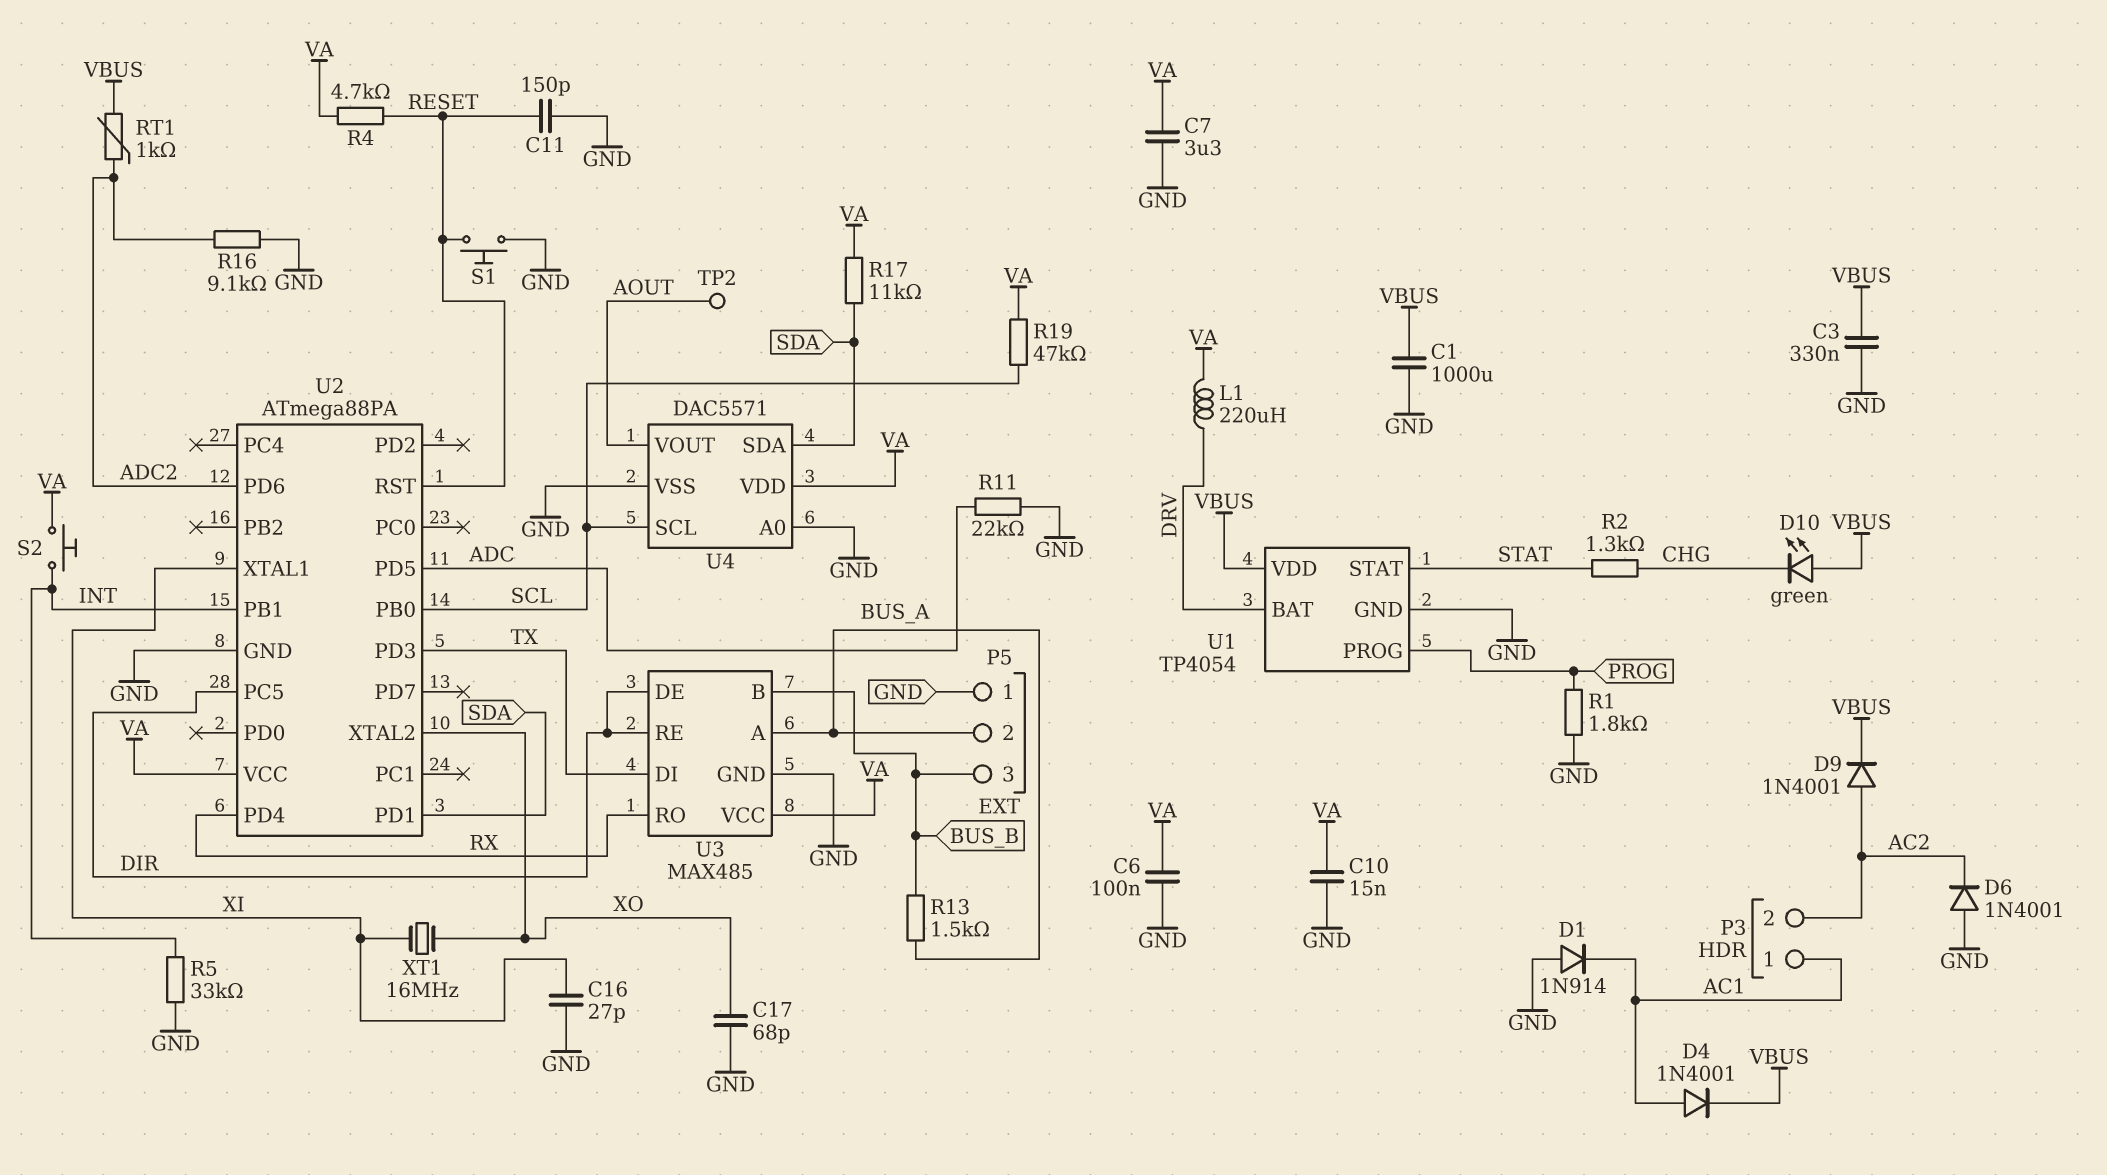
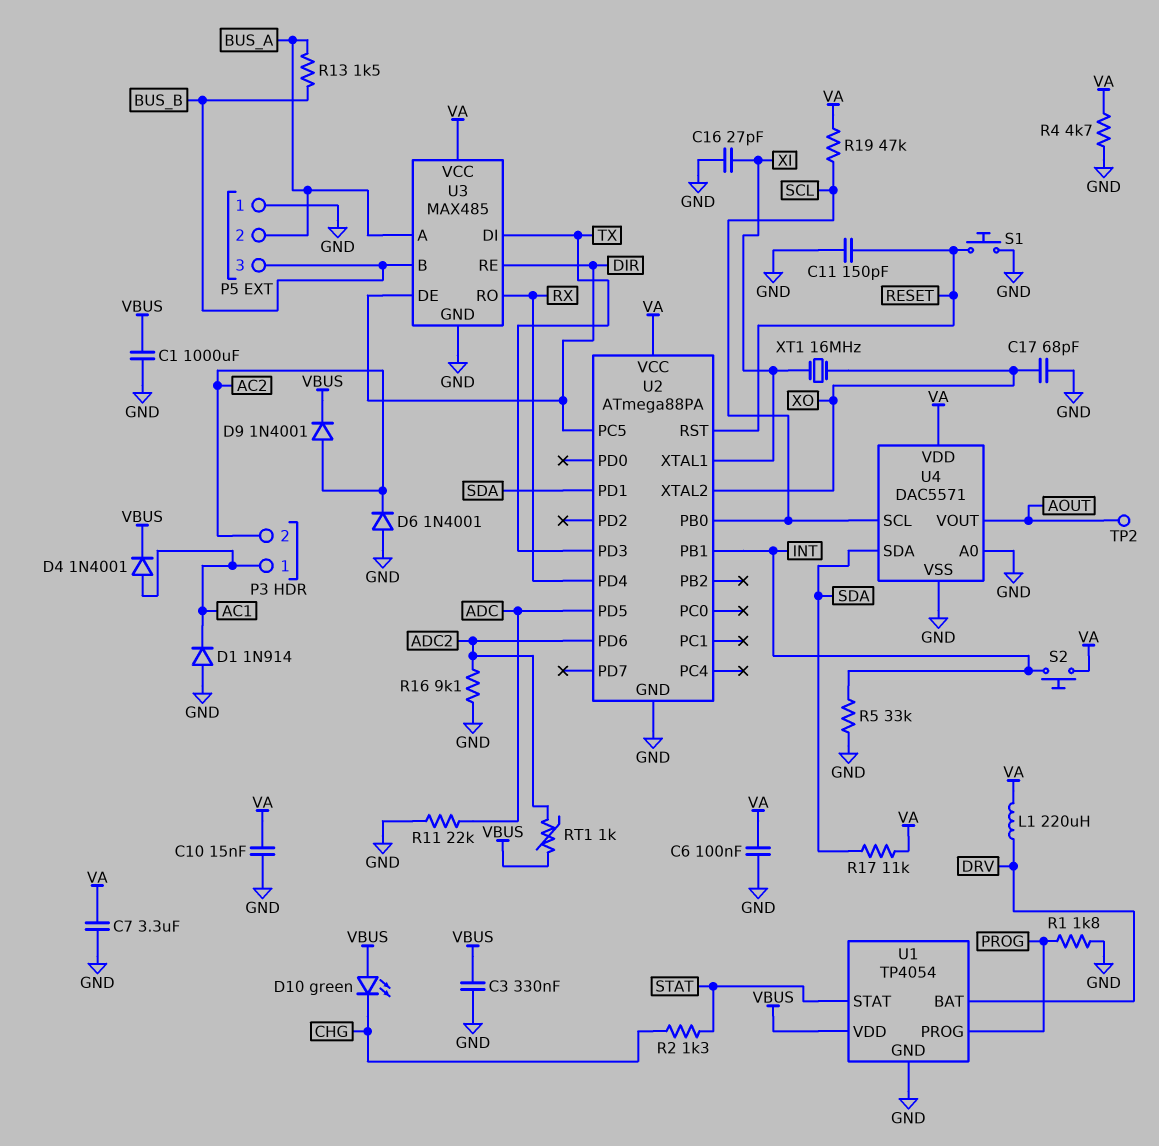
R4: 4.7k (RESET, VA) -> 4.7k (GND, VA)

